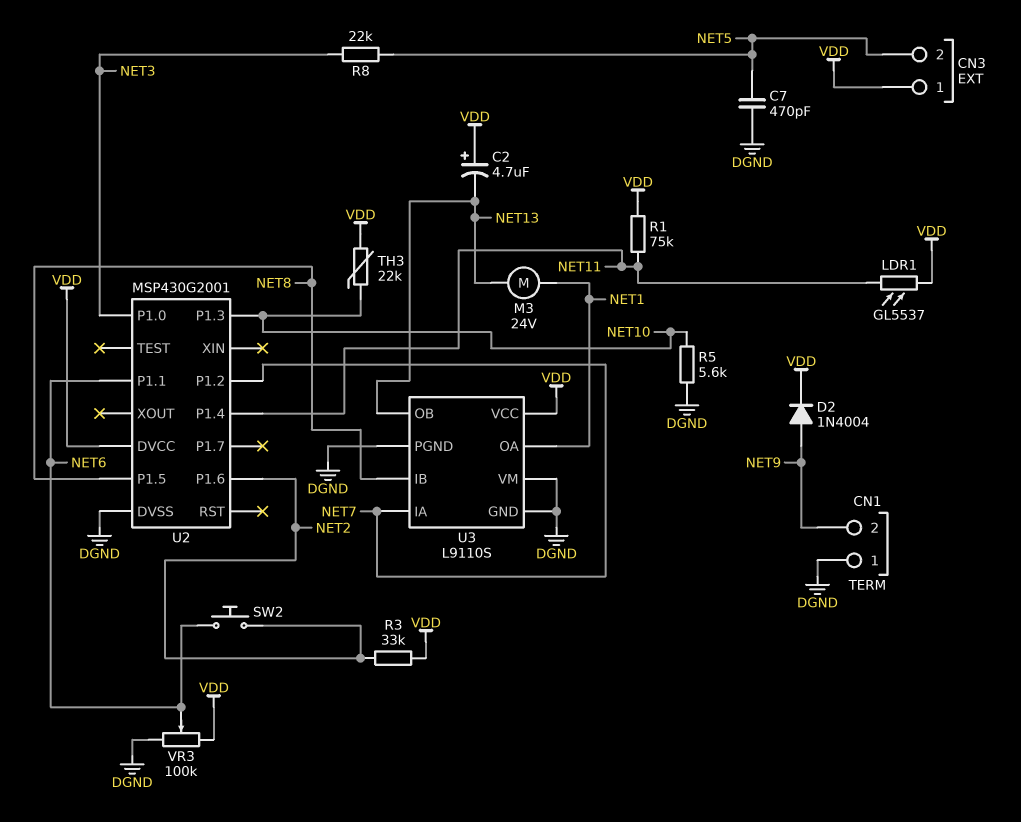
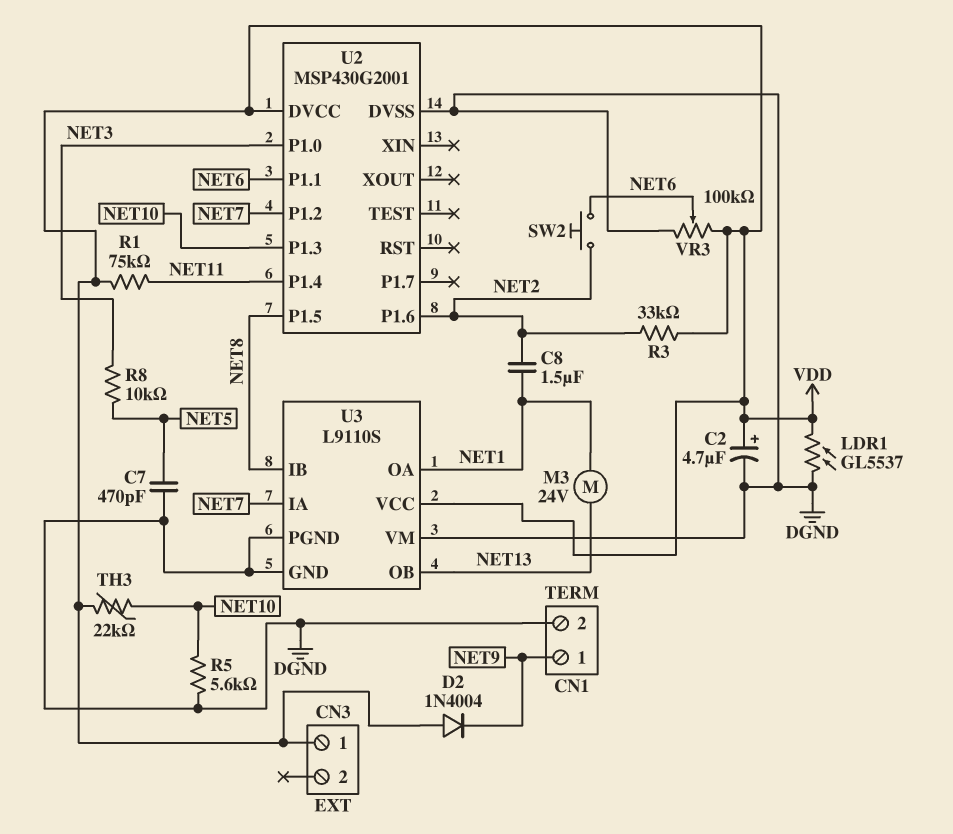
C2: 4.7uF (plus VDD, minus NET13) -> 4.7uF (plus VDD, minus DGND)
C8: none -> 1.5uF (NET1, NET2)
CN1 pin 1: DGND -> NET9
CN1 pin 2: NET9 -> DGND
CN3 pin 2: NET5 -> none
D2: diode 1N4004 (A NET9, K VDD) -> diode 1N4004 (A VDD, K NET9)
LDR1: GL5537 (NET11, VDD) -> GL5537 (DGND, VDD)
R8: 22k (NET3, NET5) -> 10k (NET3, NET5)

